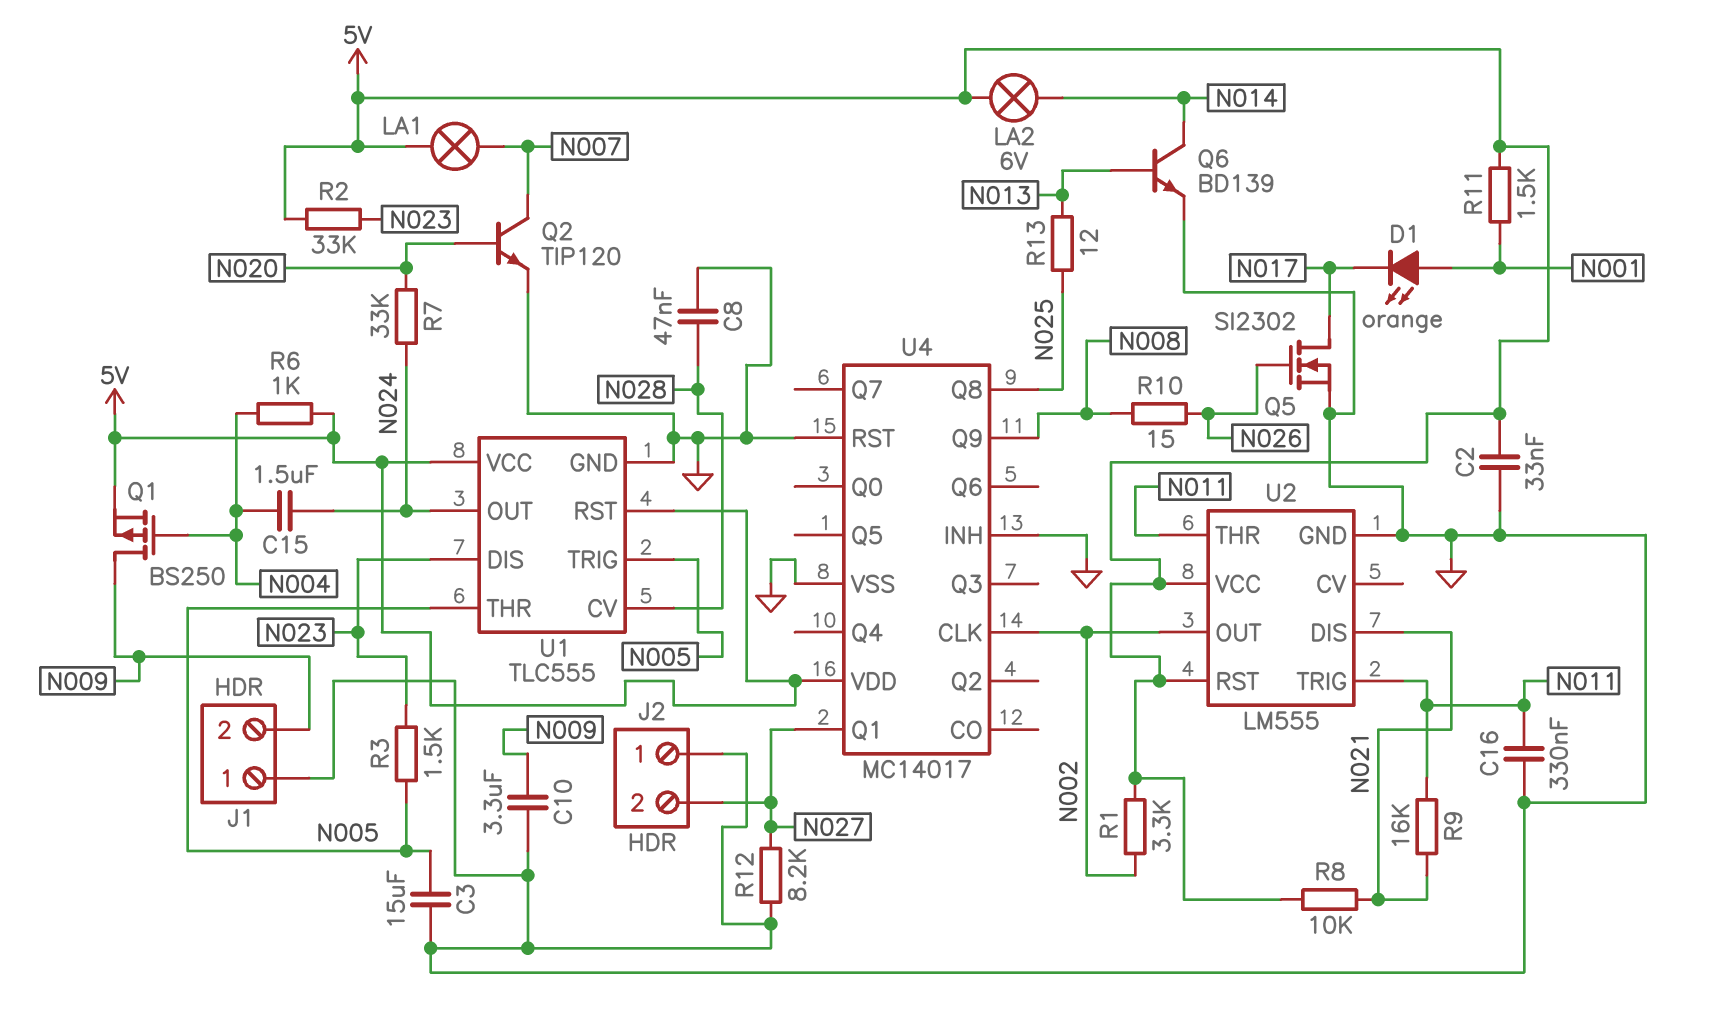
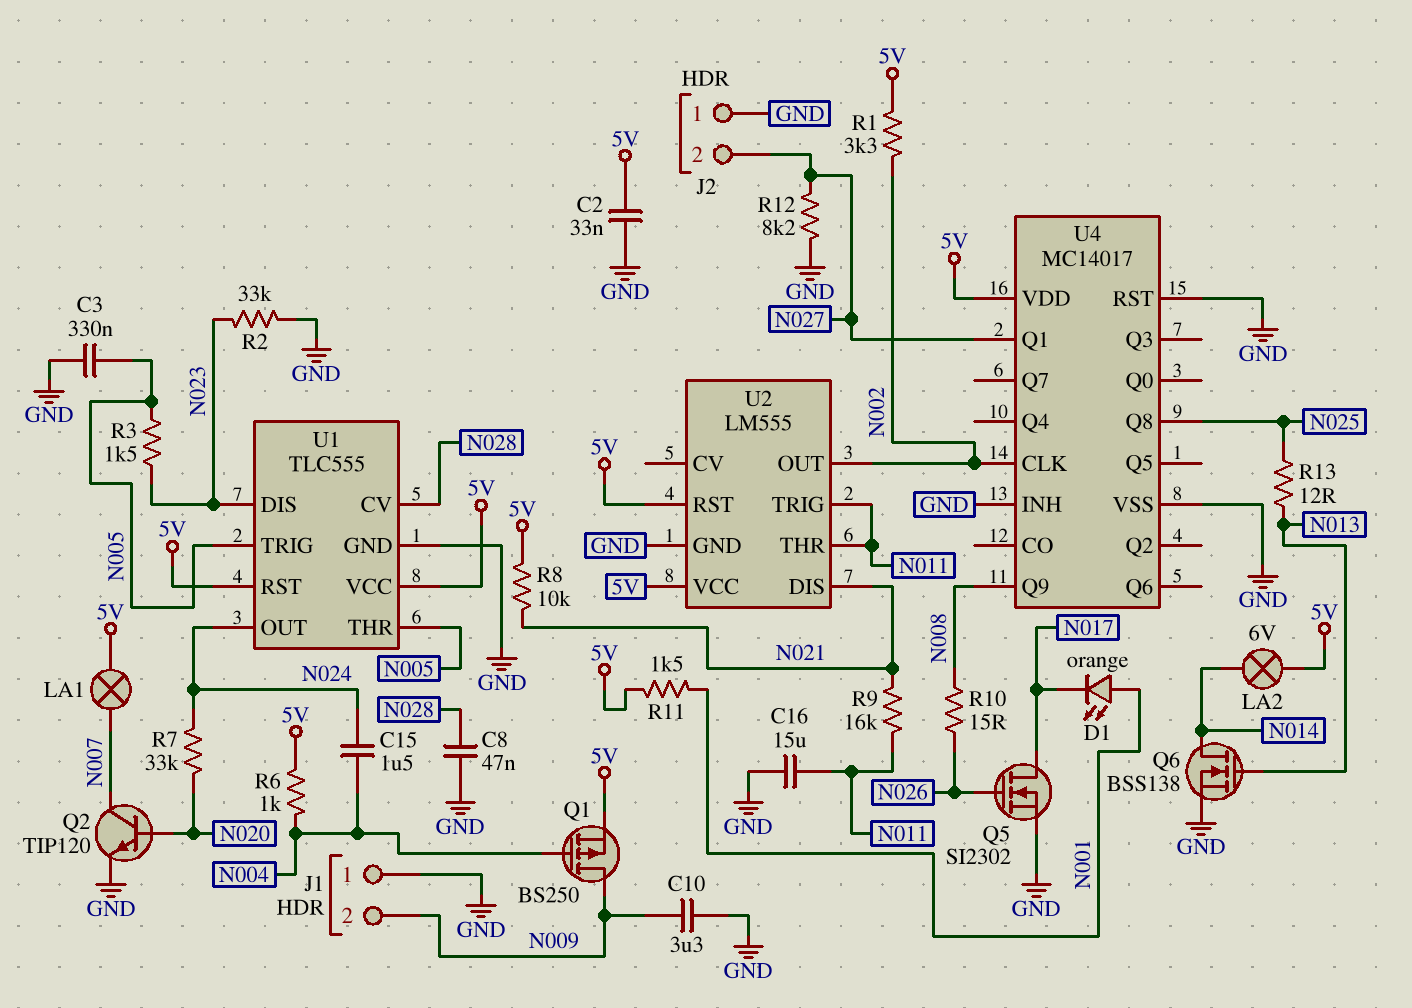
C3: 15uF (GND, N005) -> 330nF (GND, N005)
C16: 330nF (GND, N011) -> 15uF (GND, N011)
Q6: NPN BD139 (B N013, C N014, E GND) -> NMOS BSS138 (G N013, D N014, S GND)
R2: 33k (5V, N023) -> 33k (GND, N023)

